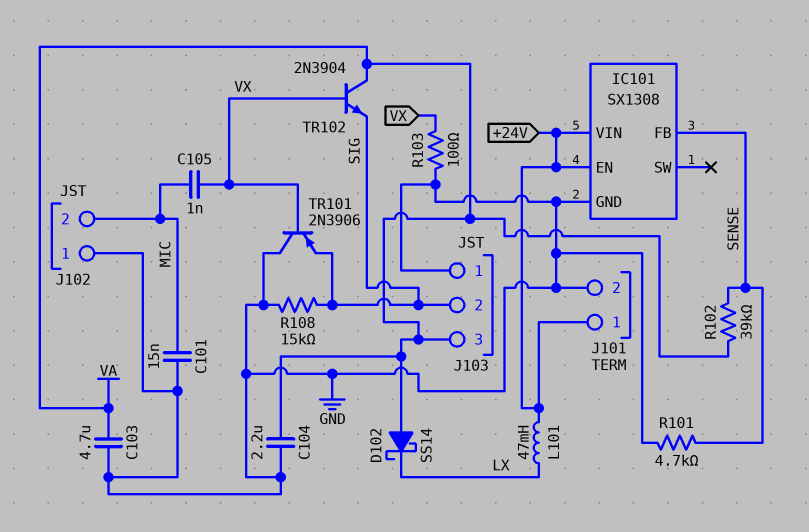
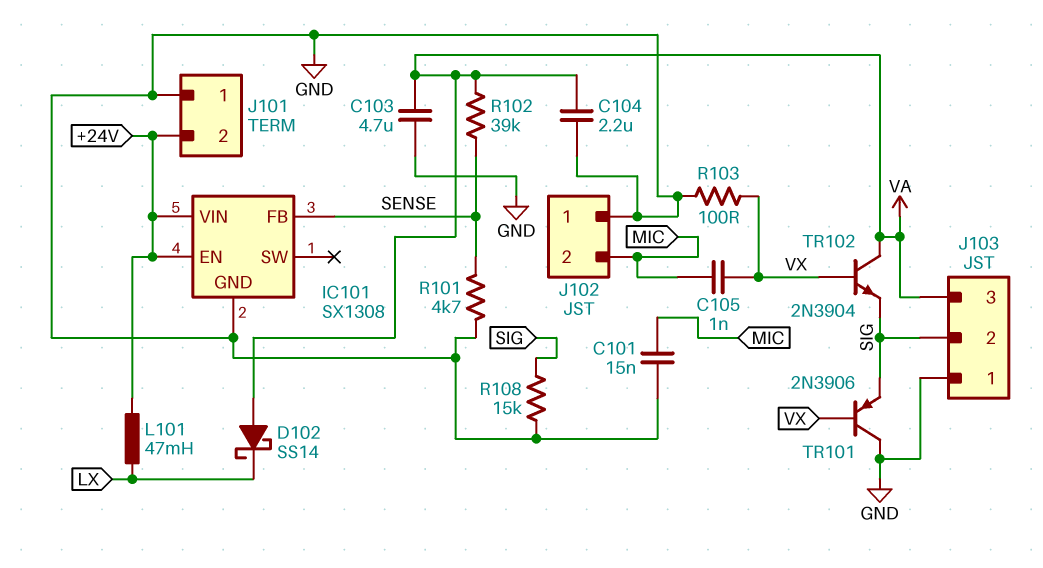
J101 pin 1: +24V -> GND
J101 pin 2: GND -> +24V

